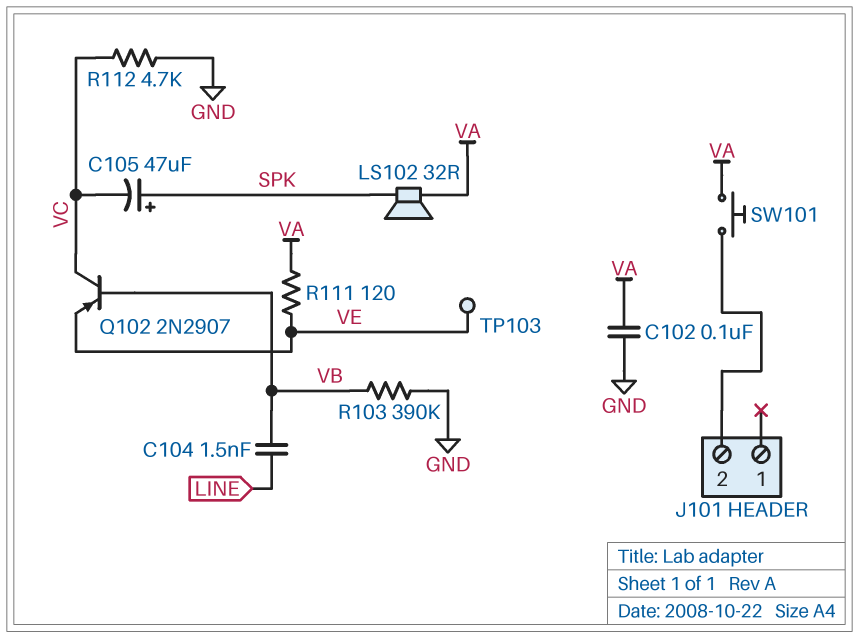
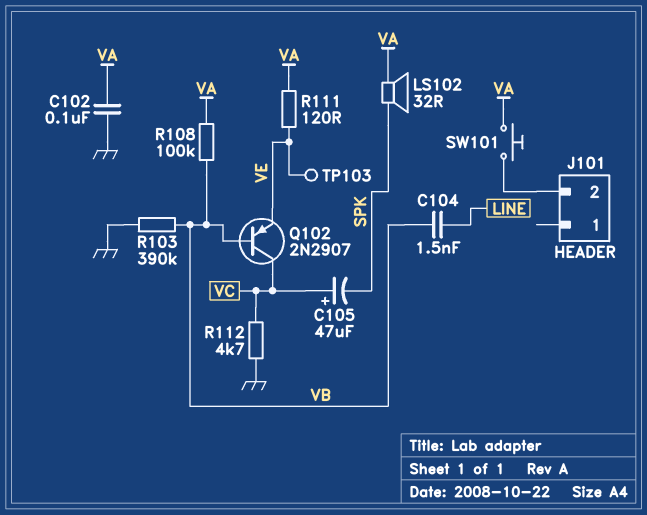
C105: 47uF (plus SPK, minus VC) -> 47uF (plus VC, minus SPK)
R108: none -> 100k (VA, VB)

